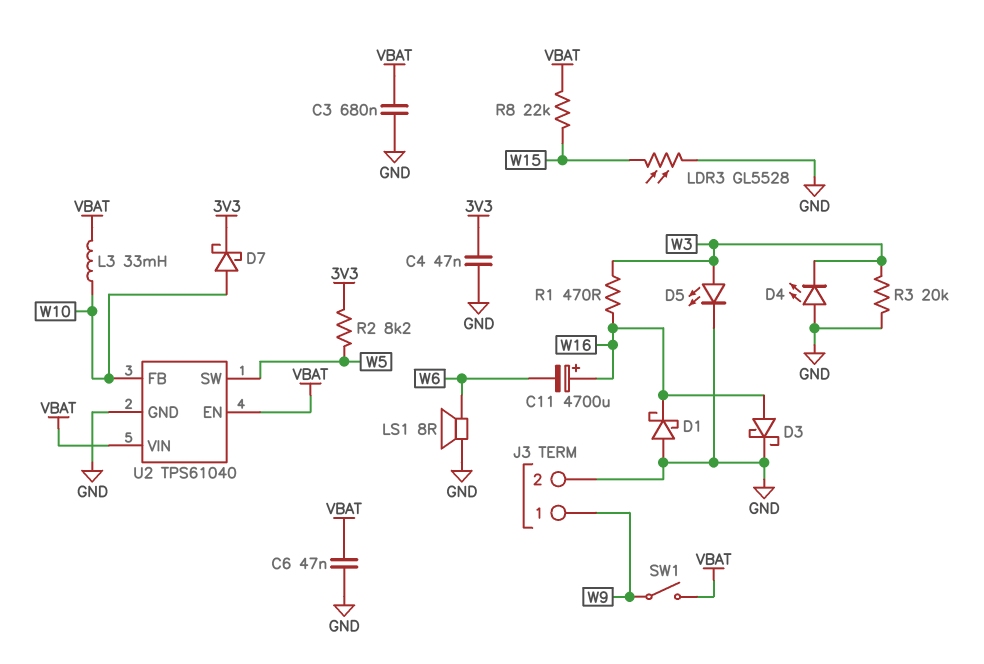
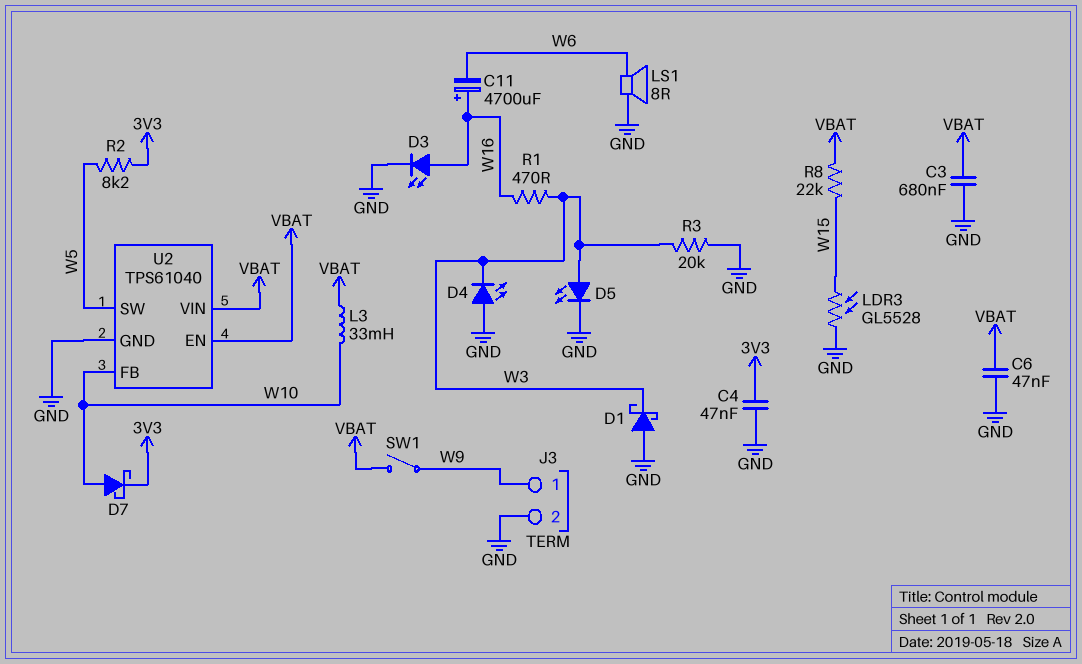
D1: schottky (A GND, K W16) -> schottky (A GND, K W3)
D3: schottky (A W16, K GND) -> LED (A W16, K GND)

